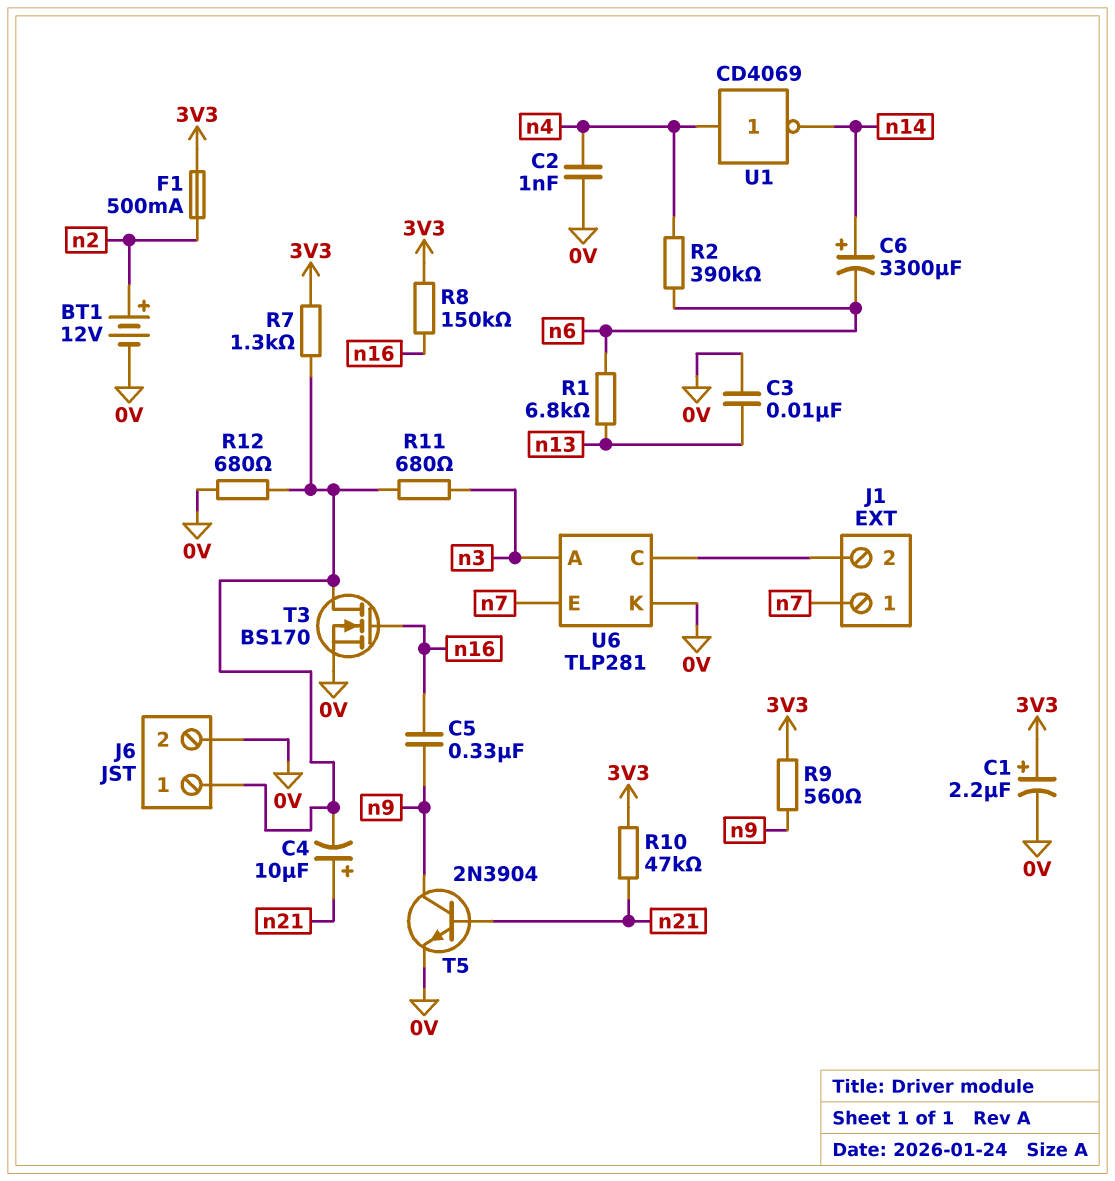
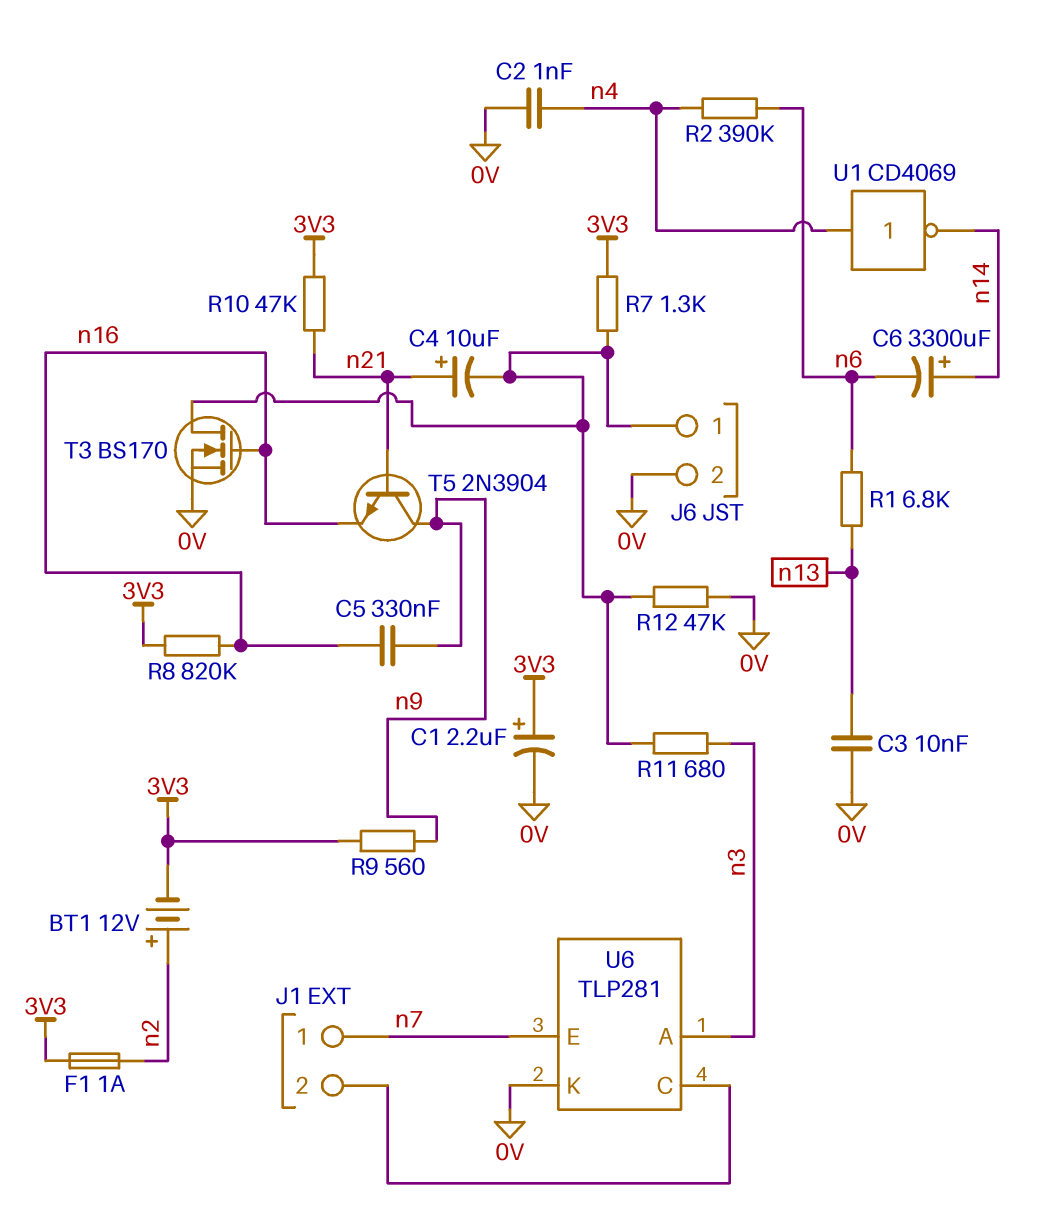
BT1: 12V (plus n2, minus 0V) -> 12V (plus n2, minus 3V3)
F1: 500mA (3V3, n2) -> 1A (3V3, n2)
R8: 150k (3V3, n16) -> 820k (3V3, n16)
R12: 680 (0V, J6/1) -> 47k (0V, J6/1)
T5: NPN 2N3904 (B n21, C n9, E 0V) -> NPN 2N3904 (B n21, C n9, E n16)

